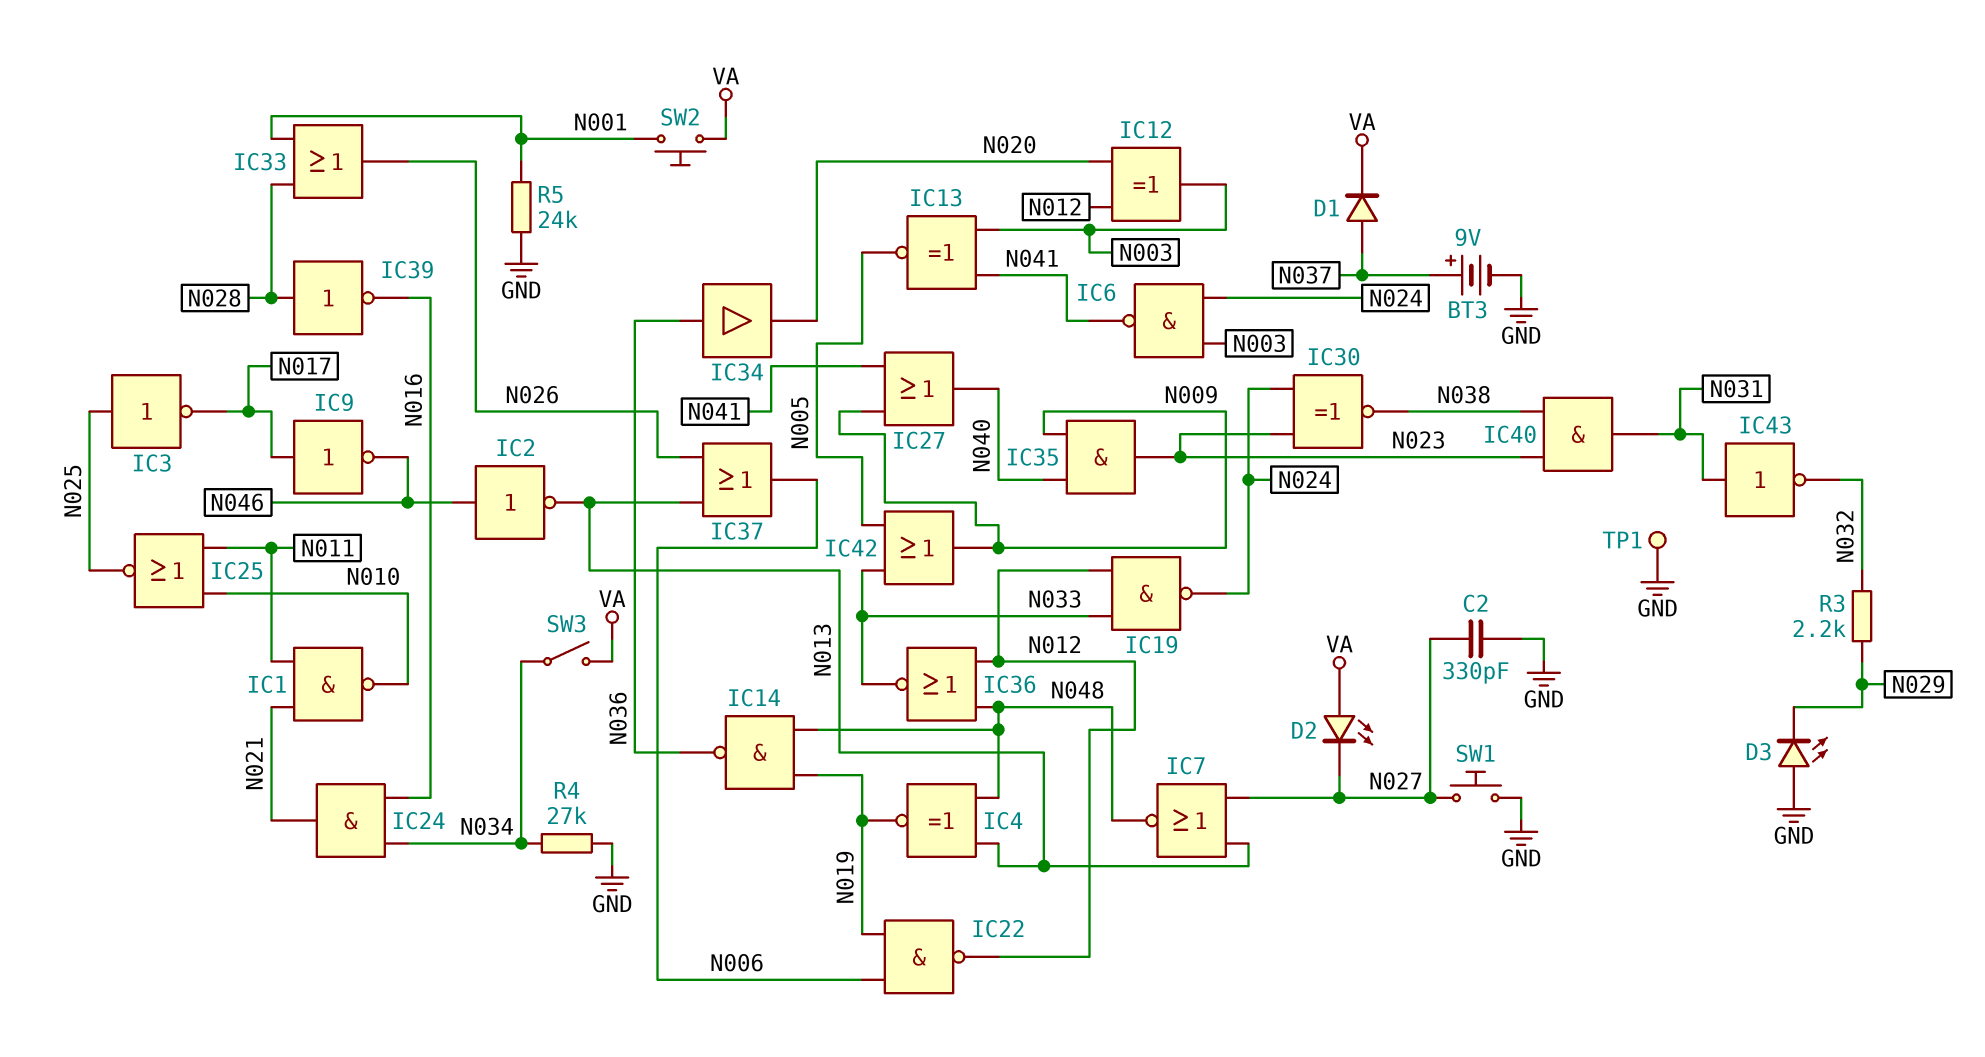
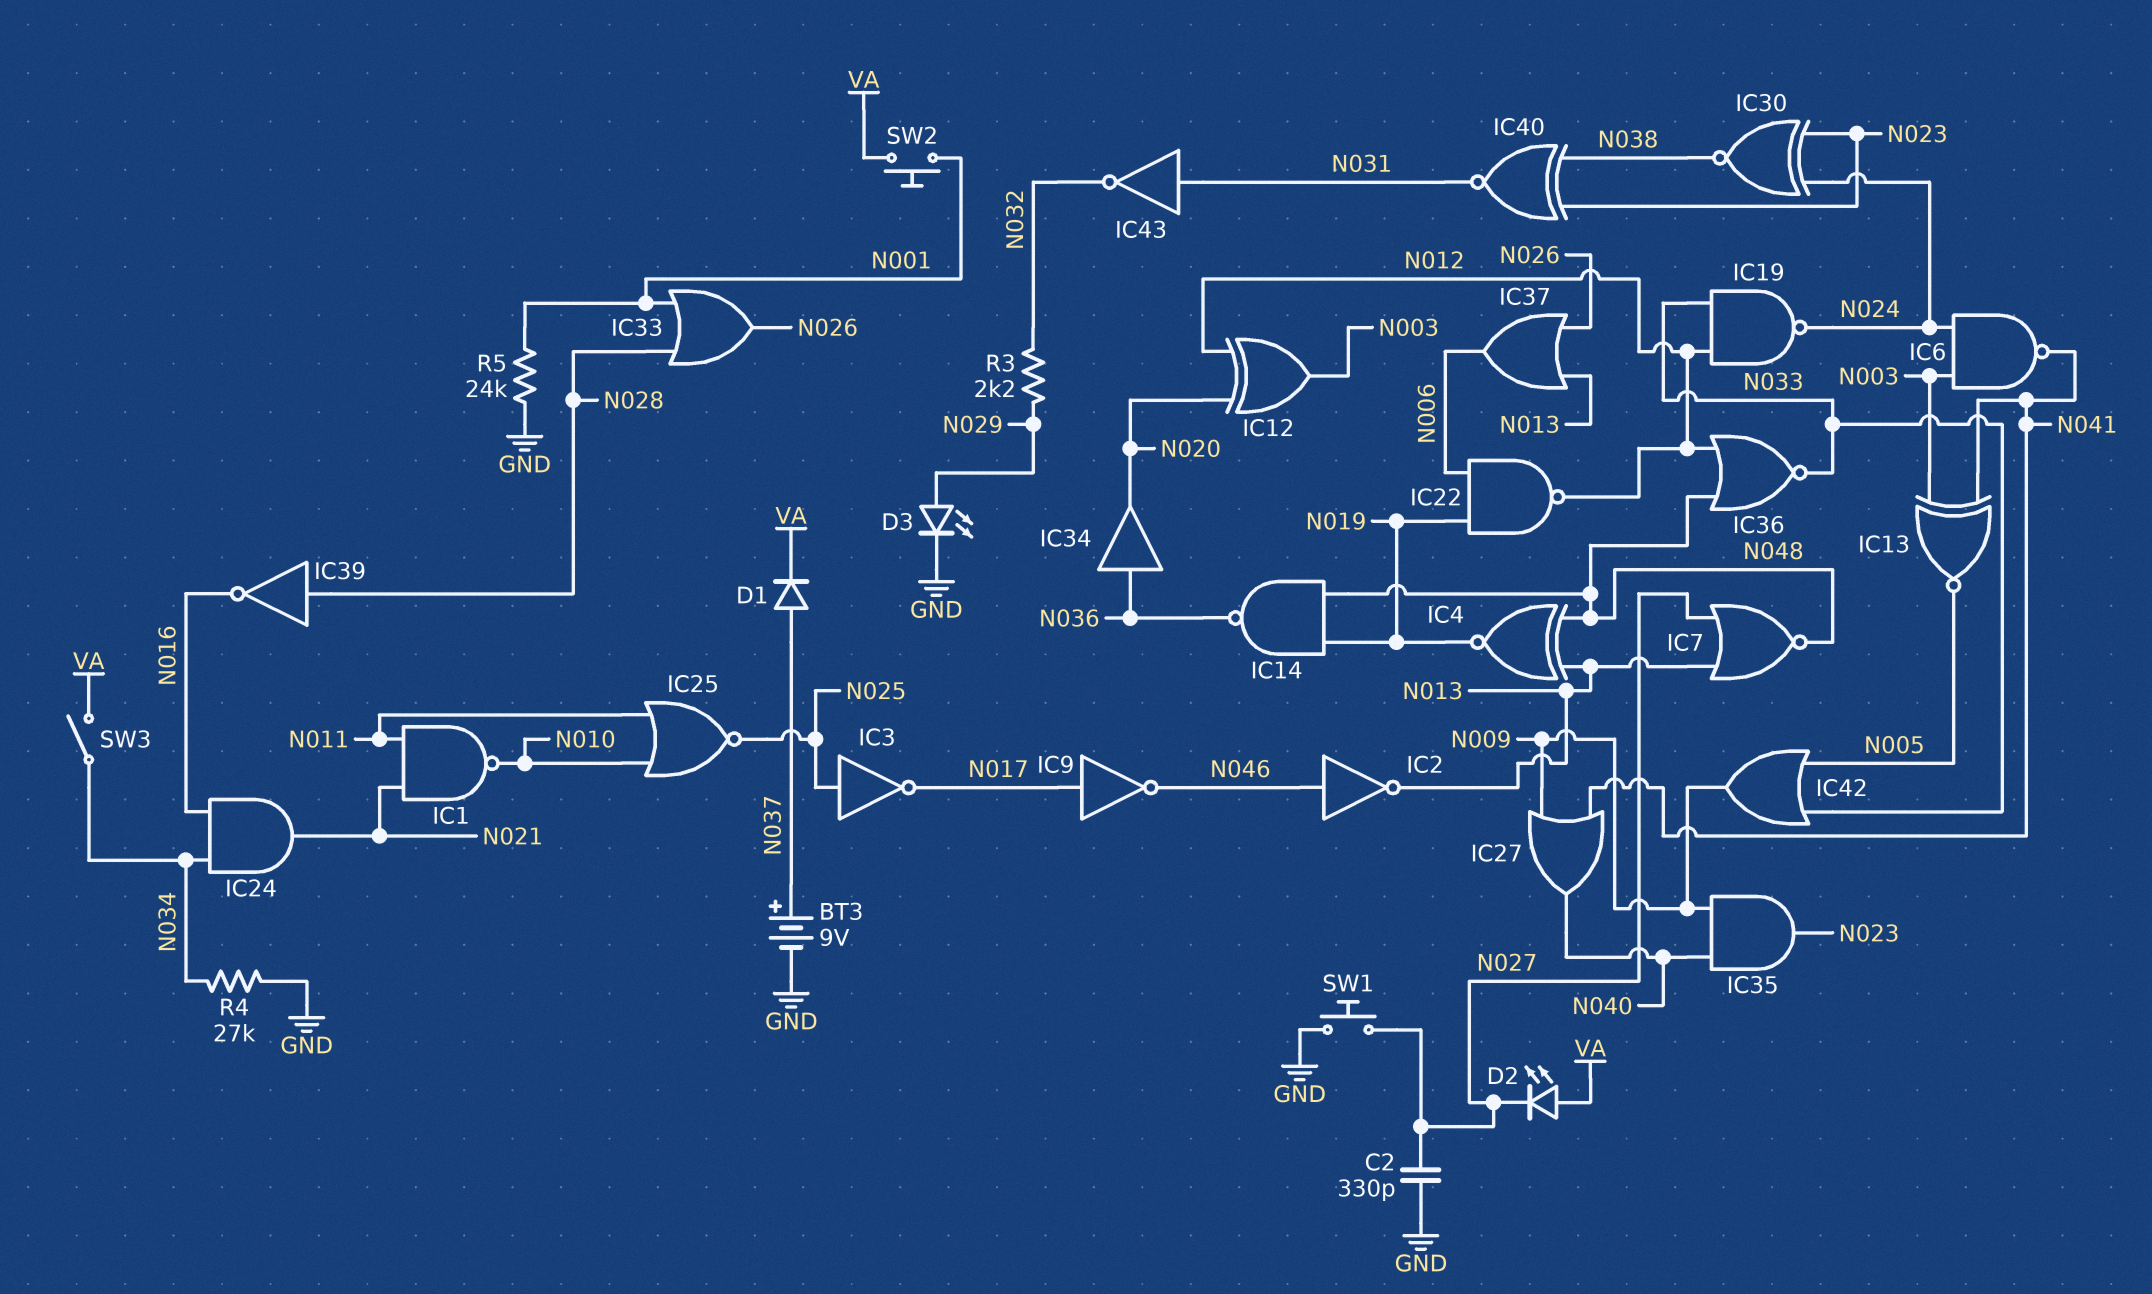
D3: LED (A GND, K N029) -> LED (A N029, K GND)
IC40: AND (in N023, in N038, out N031) -> XNOR (in N023, in N038, out N031)
TP1: test point (GND) -> none

